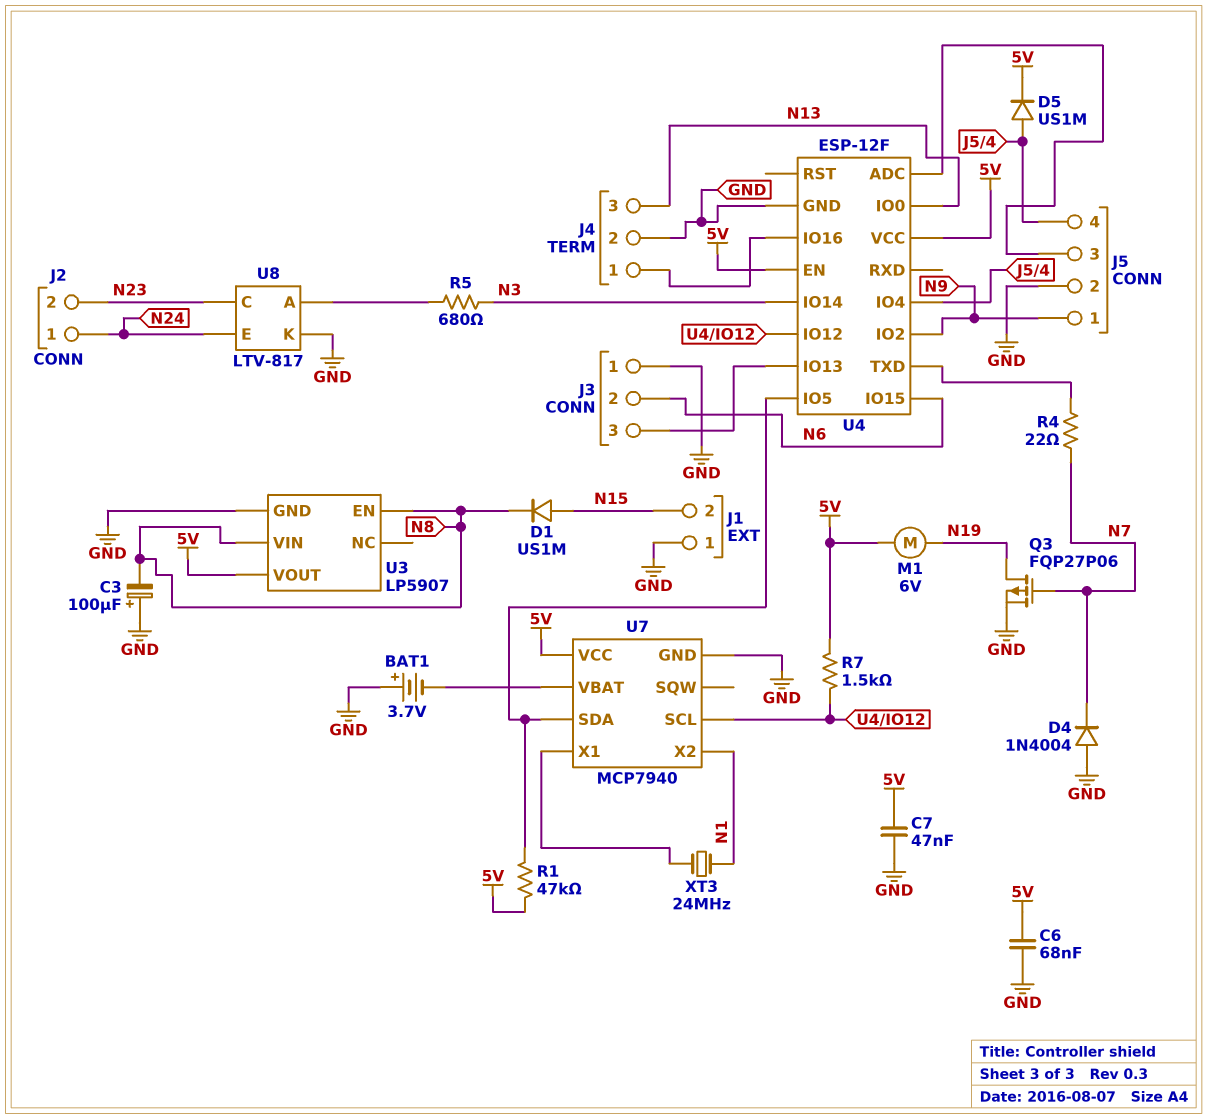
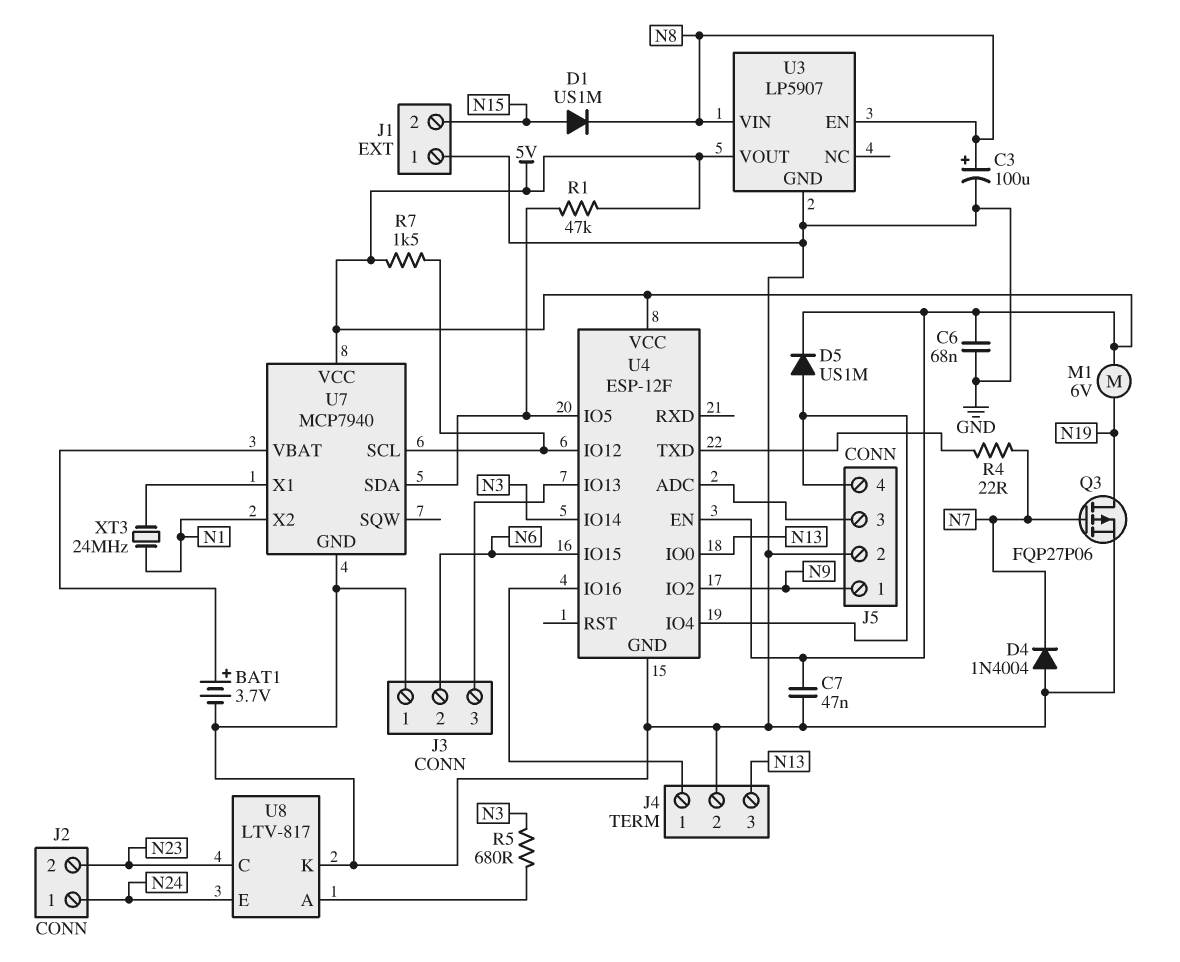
BAT1: 3.7V (plus GND, minus U7/VBAT) -> 3.7V (plus U7/VBAT, minus GND)
C3: 100uF (plus GND, minus N8) -> 100uF (plus N8, minus GND)

